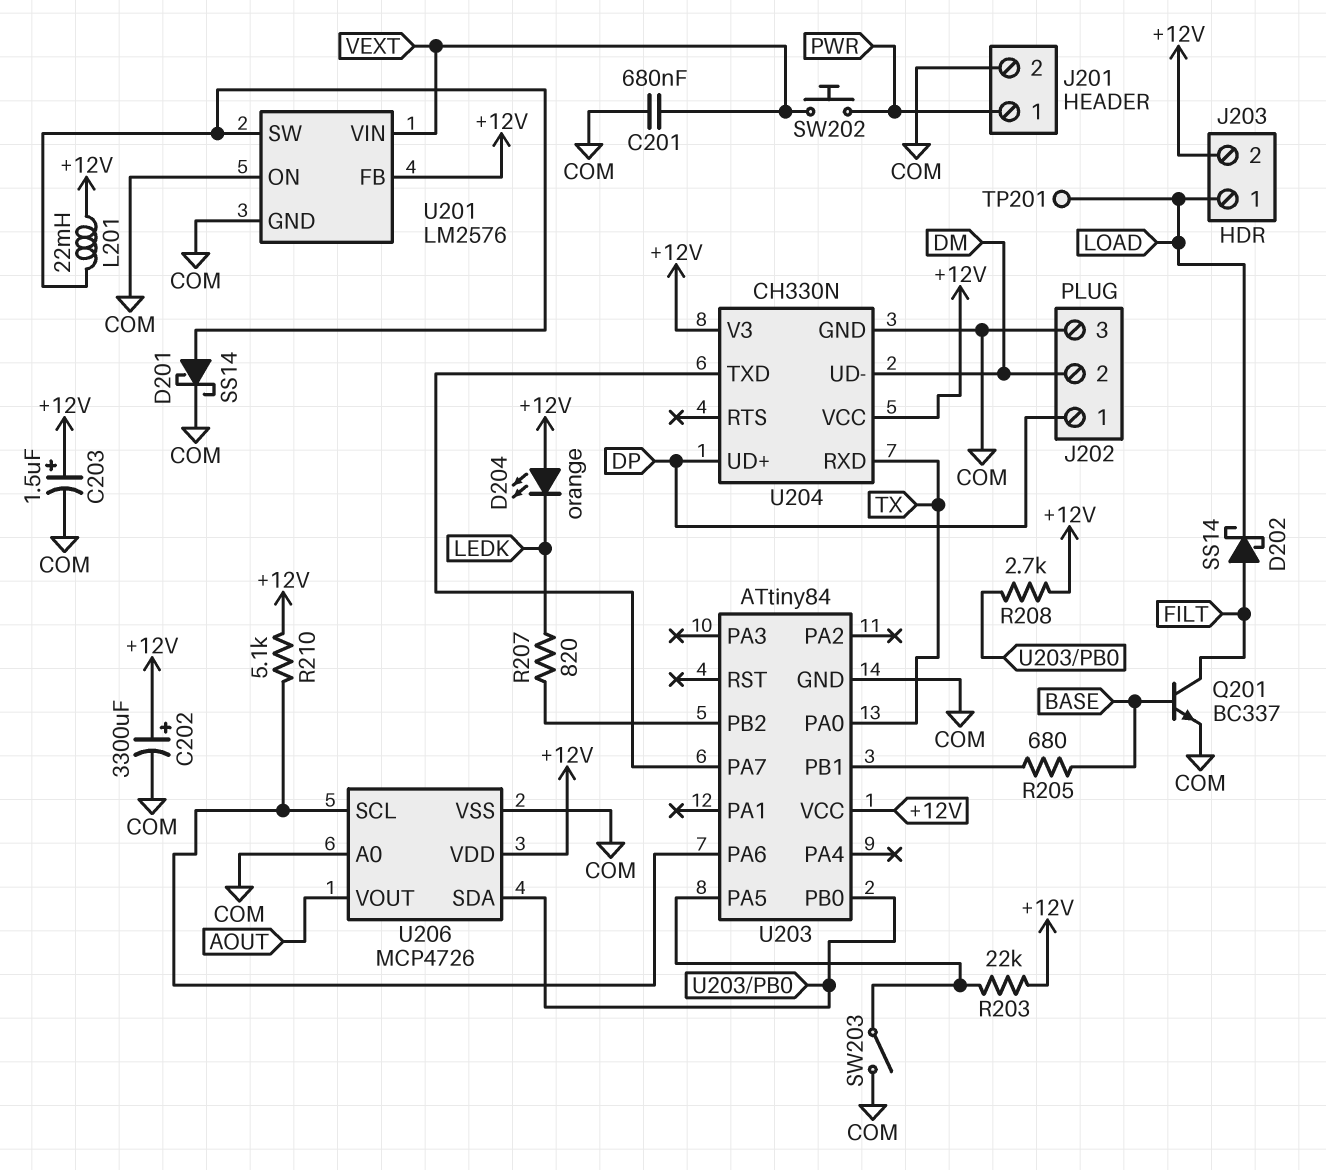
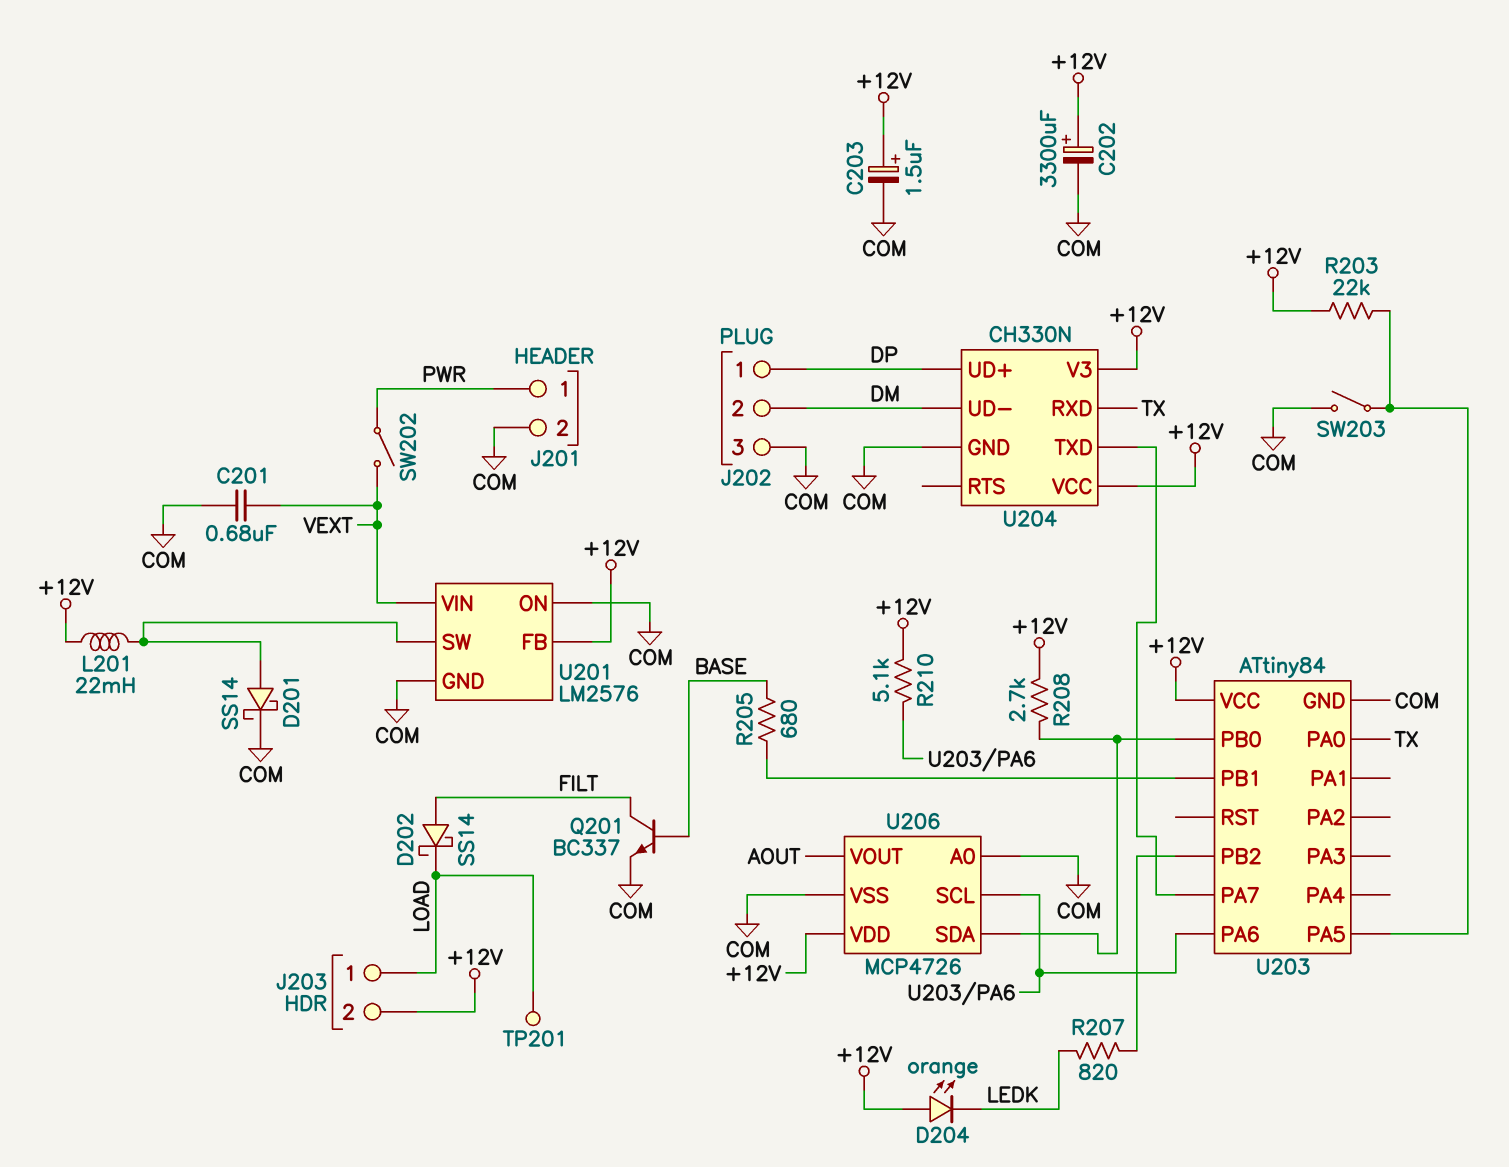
SW202: button (PWR, VEXT) -> switch (PWR, VEXT)

